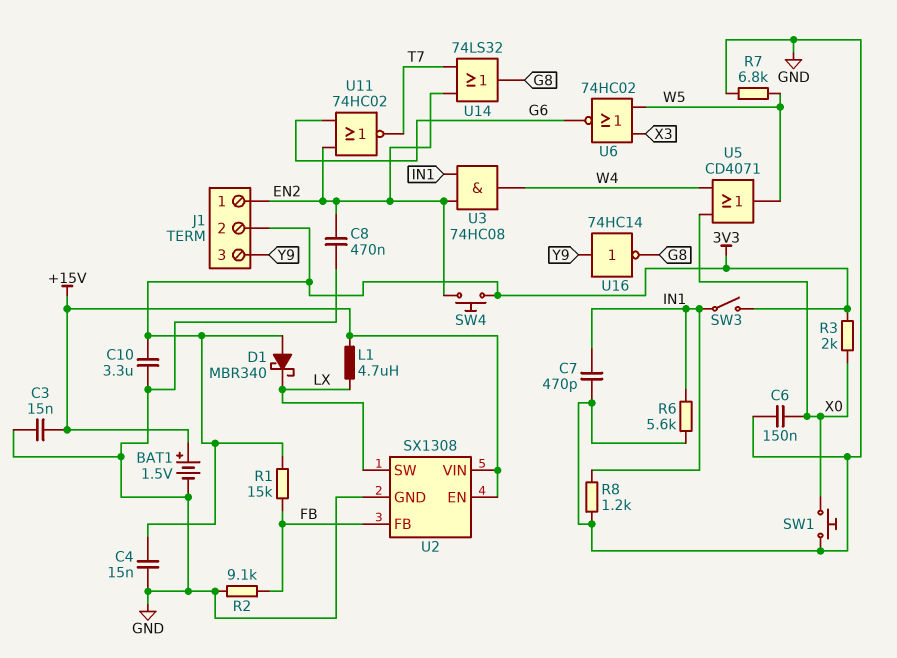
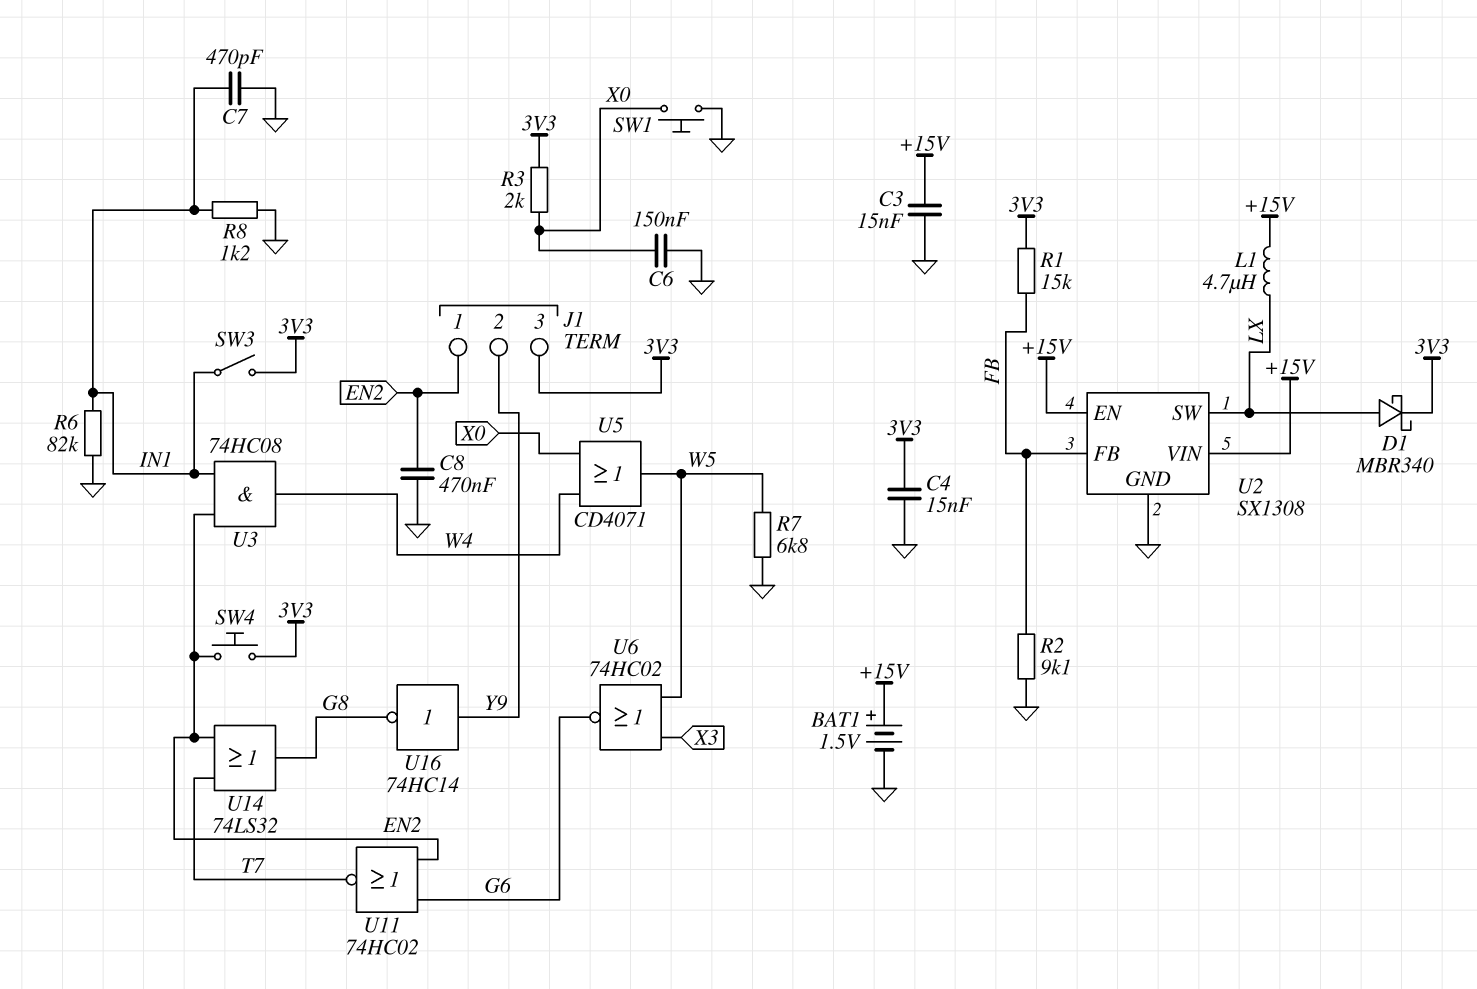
C10: 3.3uF (3V3, GND) -> none
D1: schottky MBR340 (A 3V3, K LX) -> schottky MBR340 (A LX, K 3V3)
J1 pin 2: 3V3 -> Y9
J1 pin 3: Y9 -> 3V3
R6: 5.6k (GND, IN1) -> 82k (GND, IN1)

